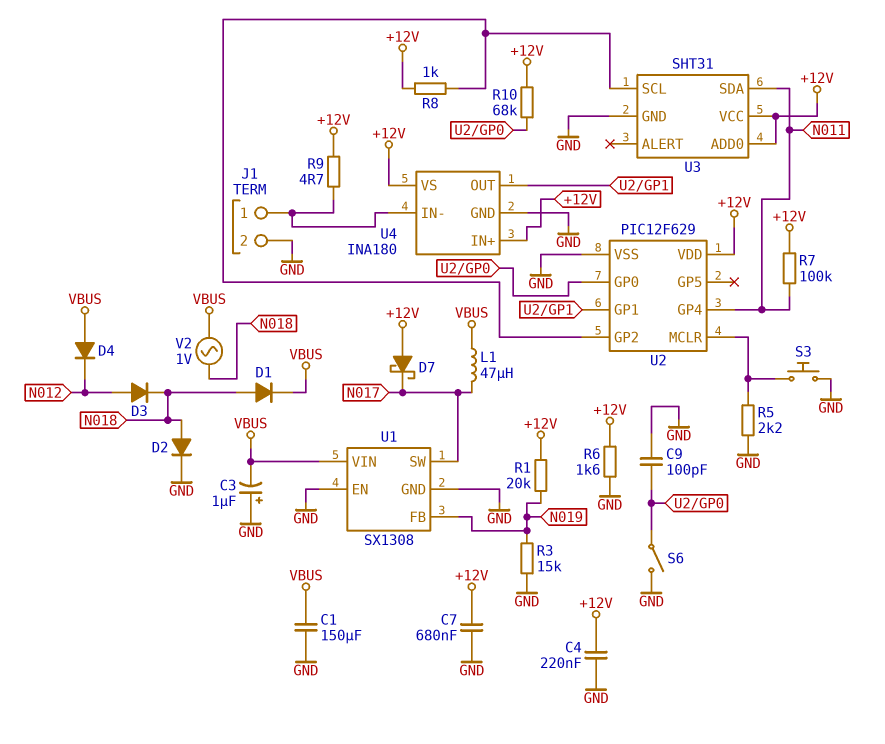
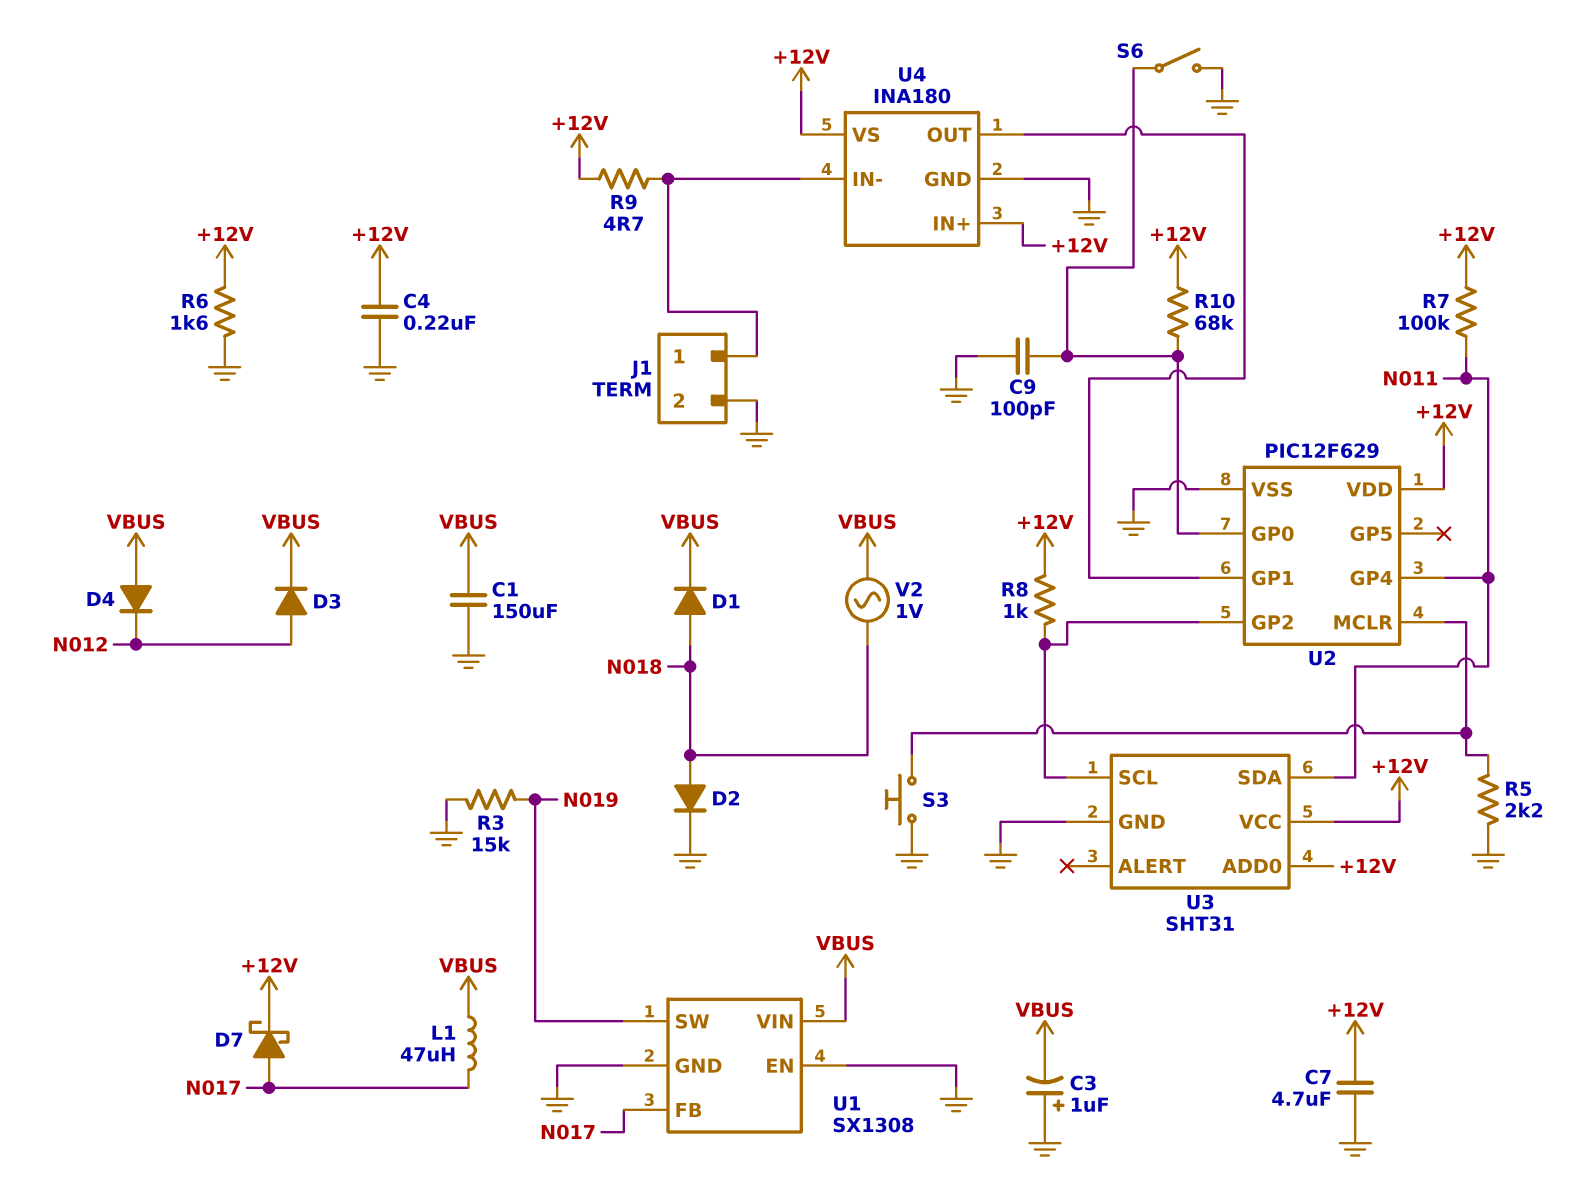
C7: 680nF (+12V, GND) -> 4.7uF (+12V, GND)
D3: diode (A N012, K N018) -> diode (A N012, K VBUS)
D7: schottky (A +12V, K N017) -> schottky (A N017, K +12V)
R1: 20k (+12V, N019) -> none
U1 pin FB: N019 -> N017
U1 pin SW: N017 -> N019

